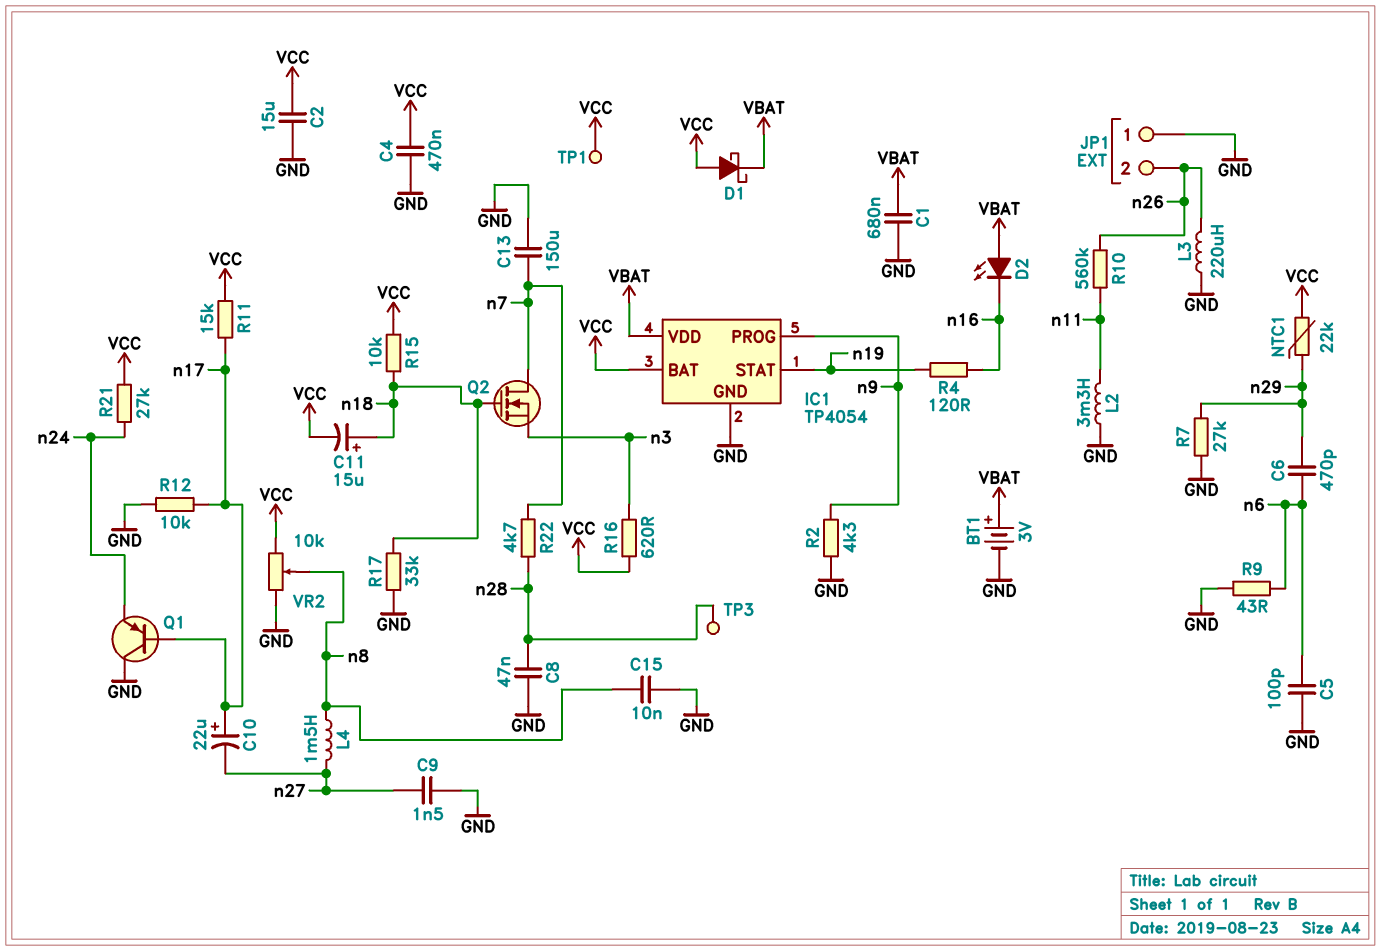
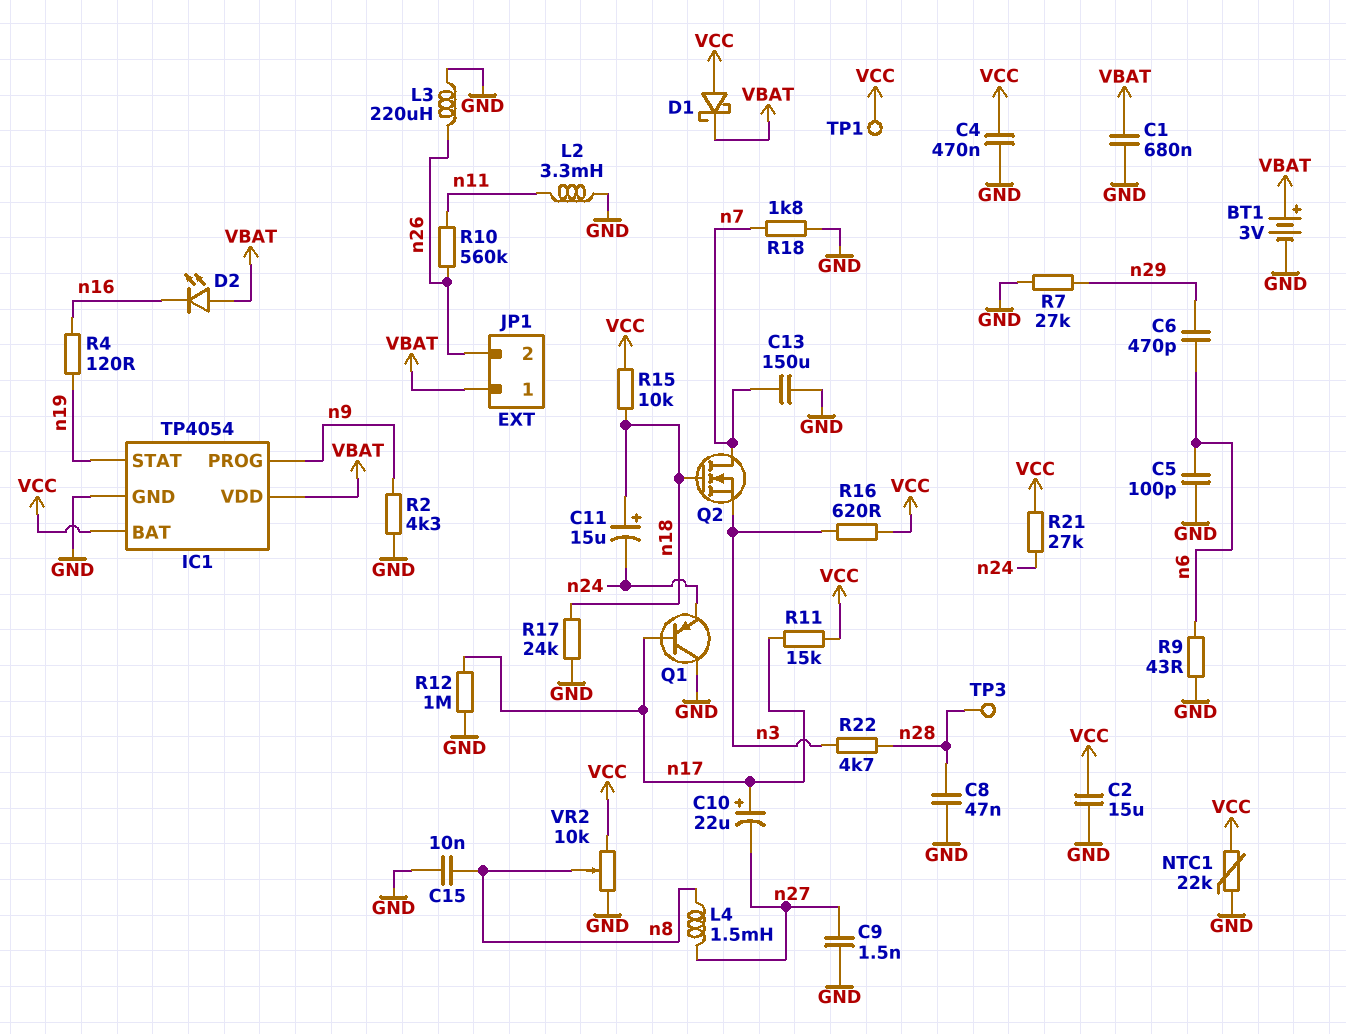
C11: 15uF (plus n18, minus VCC) -> 15uF (plus n18, minus n24)
JP1 pin 1: GND -> VBAT
NTC1: 22k (VCC, n29) -> 22k (GND, VCC)
R12: 10k (GND, n17) -> 1M (GND, n17)
R17: 33k (GND, n18) -> 24k (GND, n18)
R18: none -> 1.8k (GND, n7)
R22: 4.7k (n7, n28) -> 4.7k (n3, n28)

